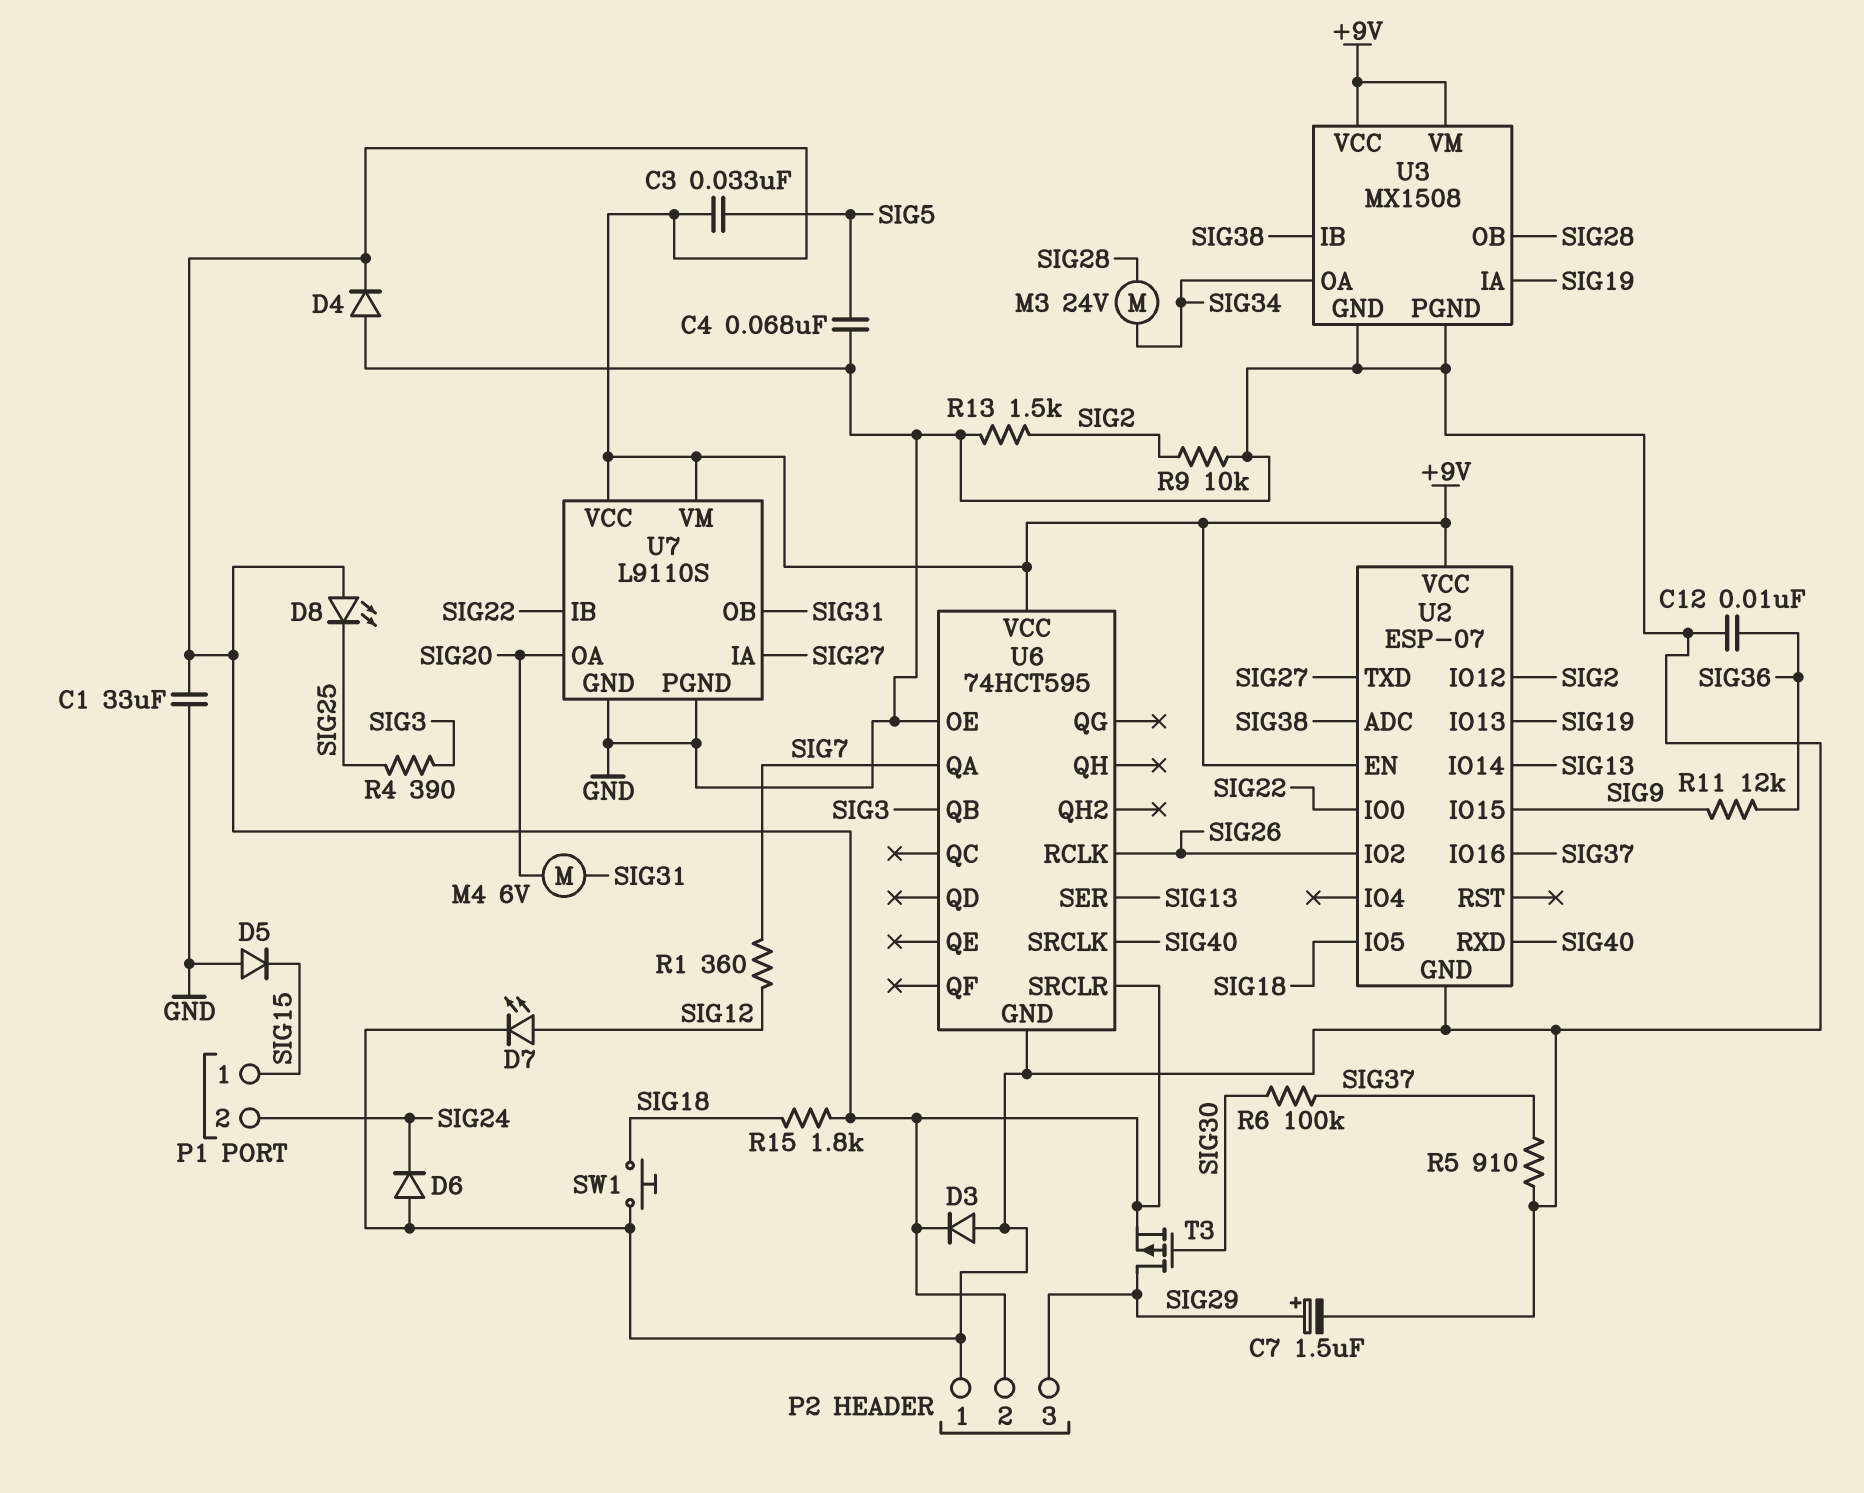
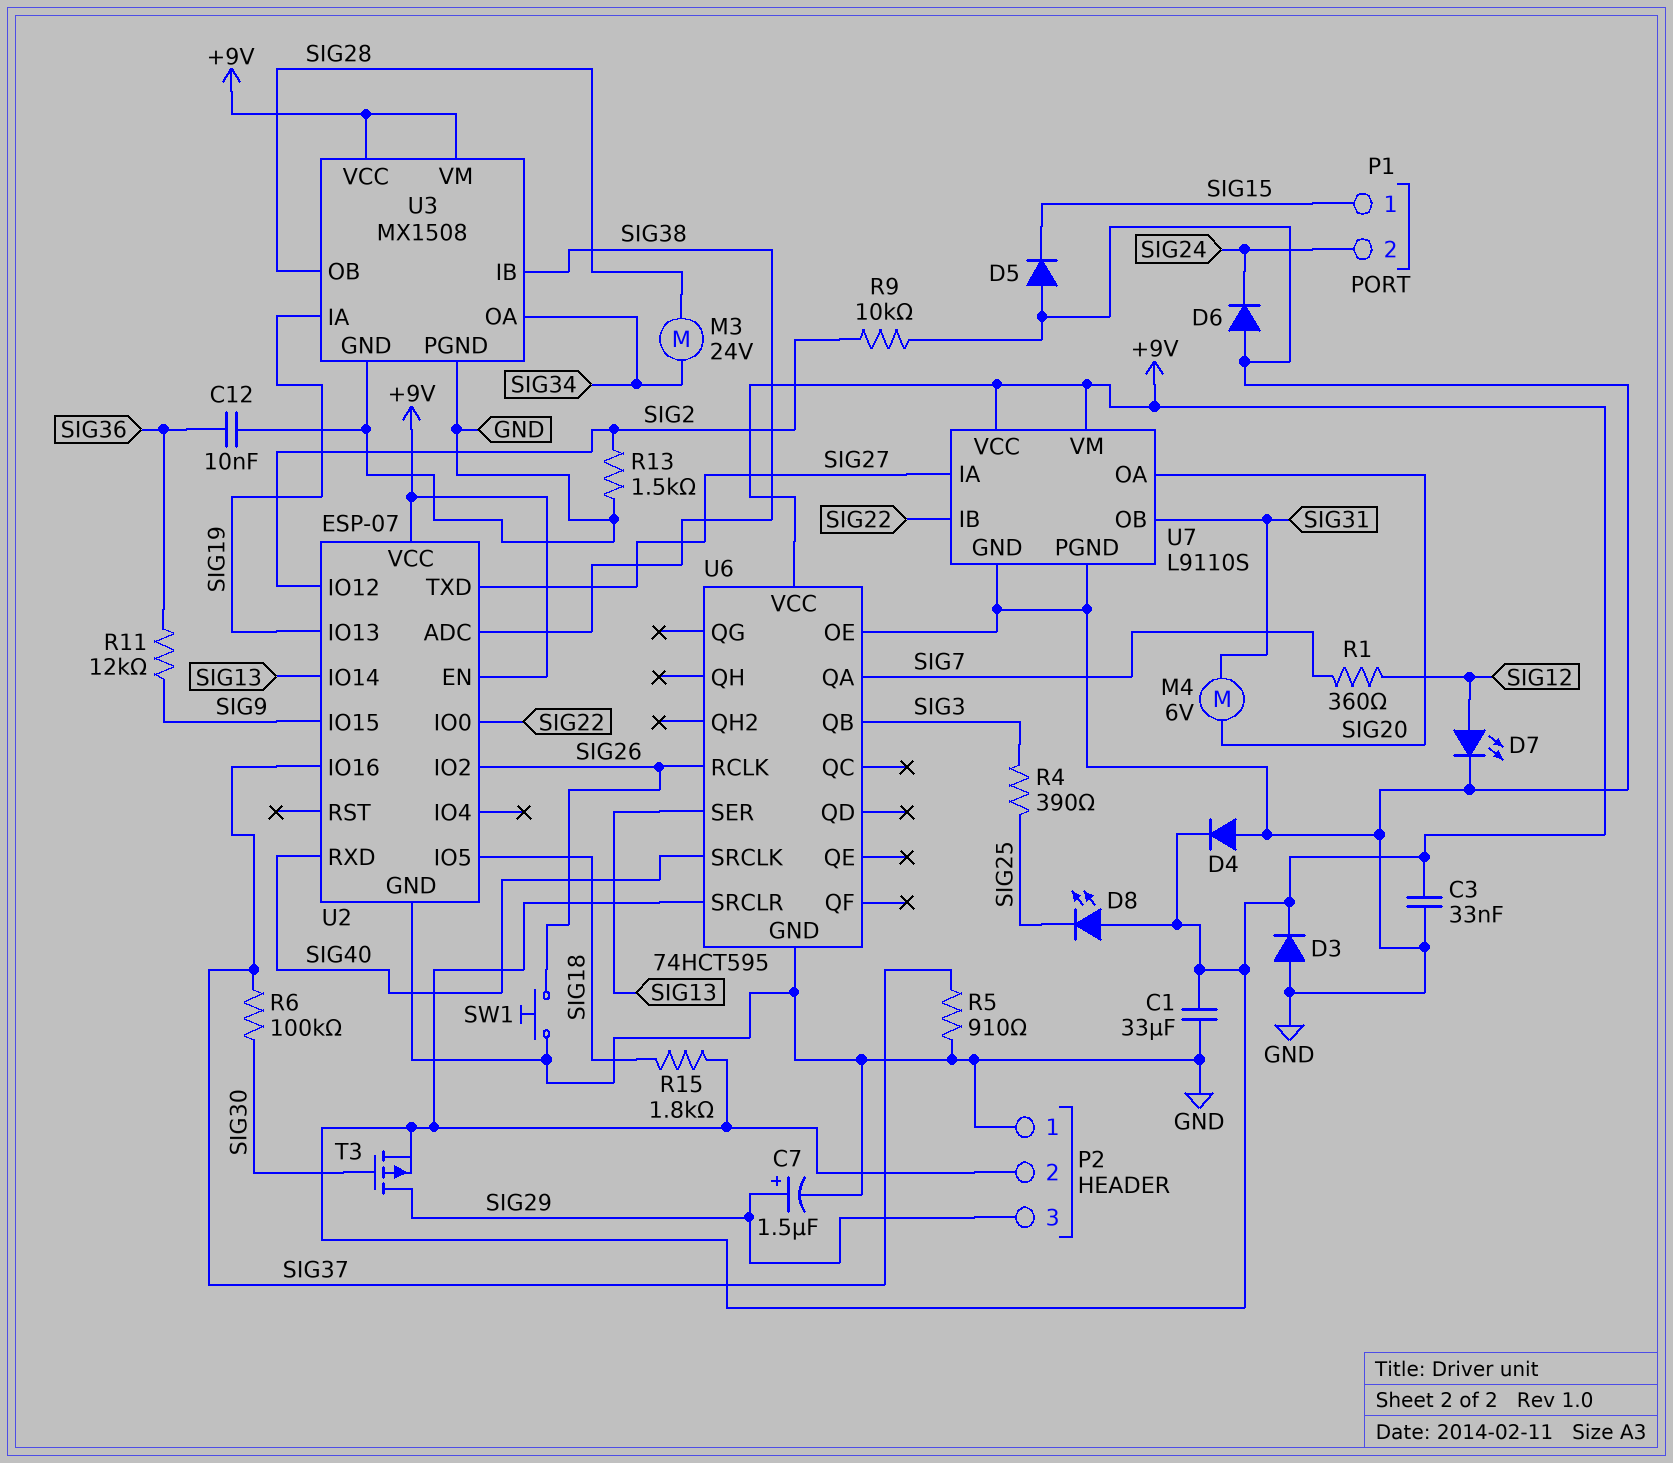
C3: 33nF (+9V, SIG5) -> 33nF (+9V, GND)
C4: 68nF (GND, SIG5) -> none
SW1: button (GND, SIG18) -> button (GND, SIG26)

